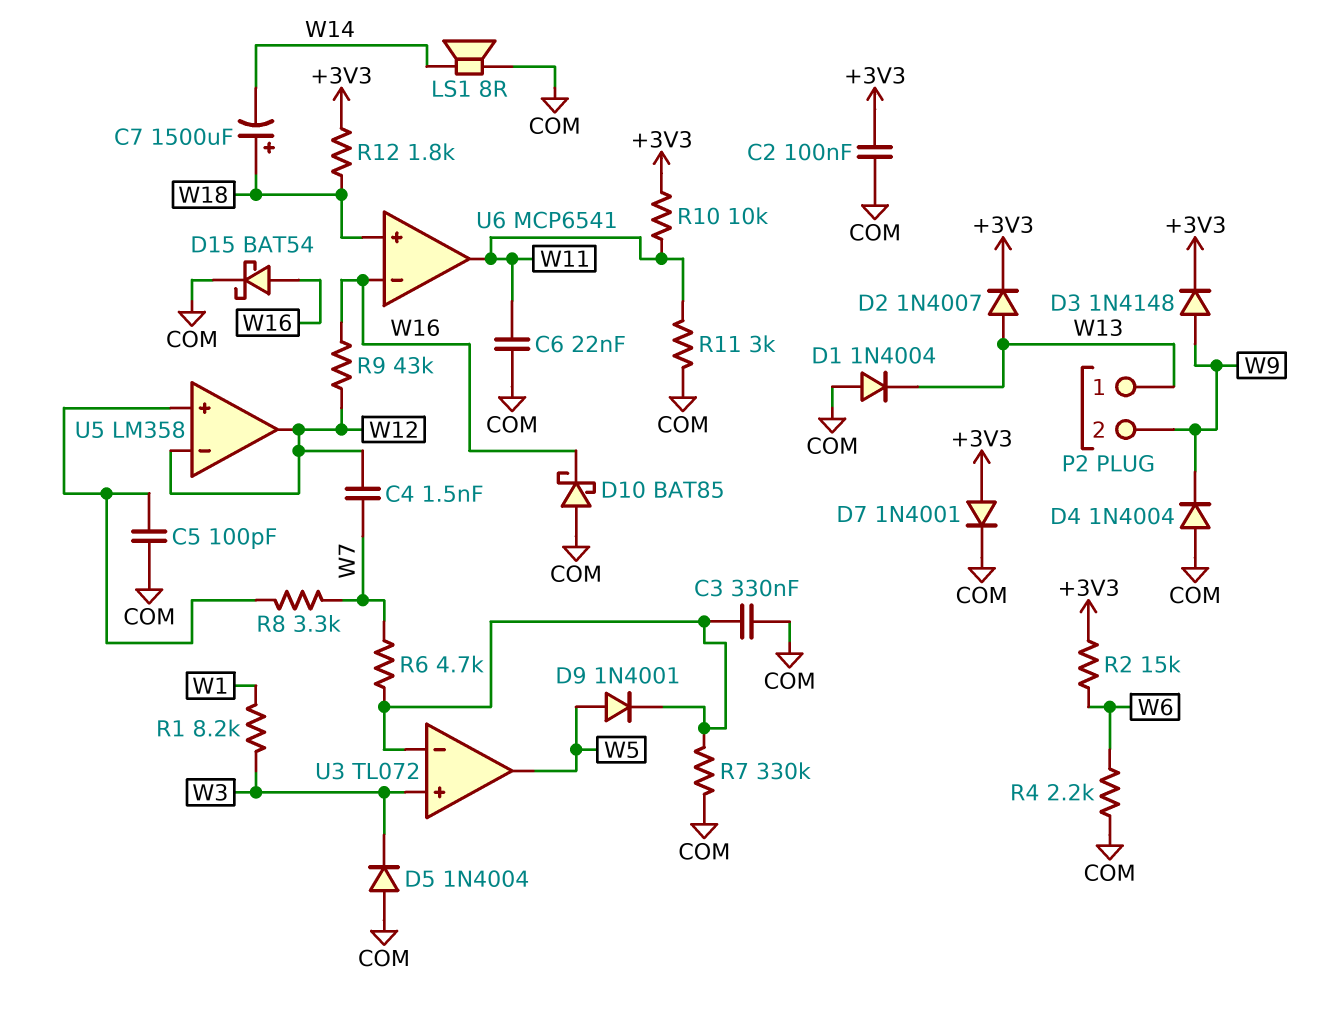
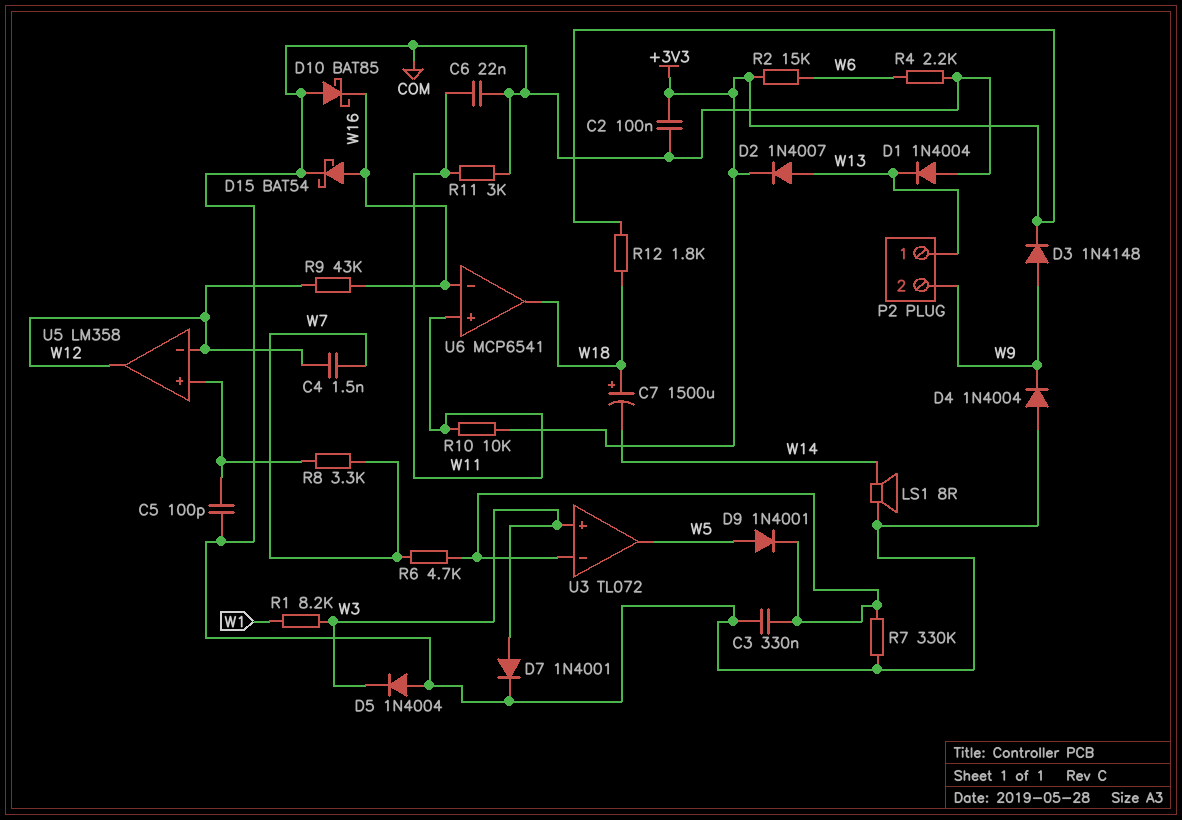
D7: diode 1N4001 (A +3V3, K COM) -> diode 1N4001 (A W3, K COM)
U6 pin in+: W18 -> W11
U6 pin out: W11 -> W18

